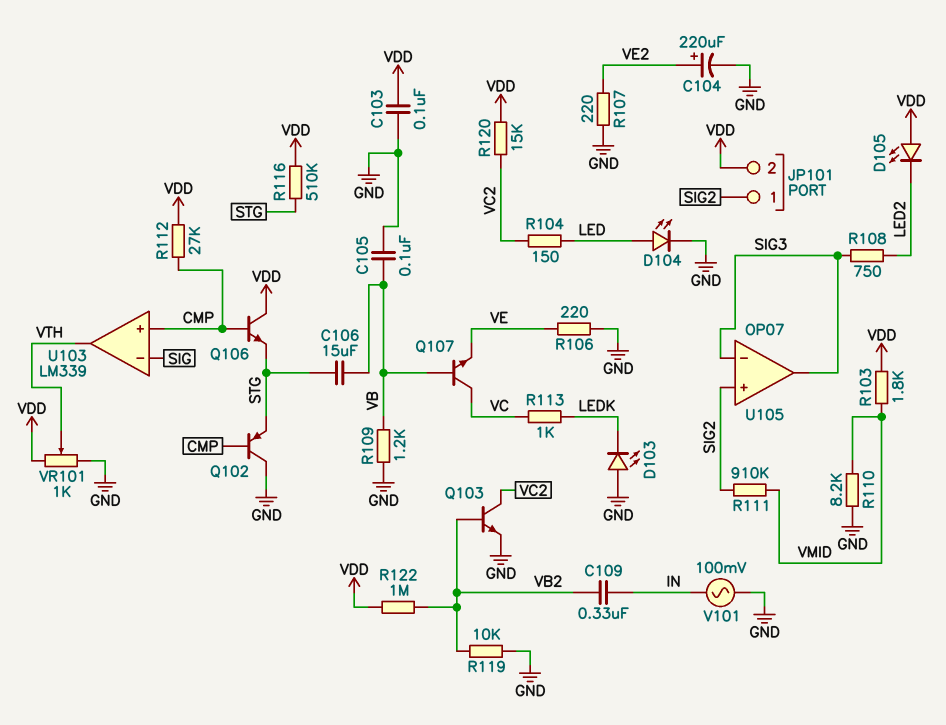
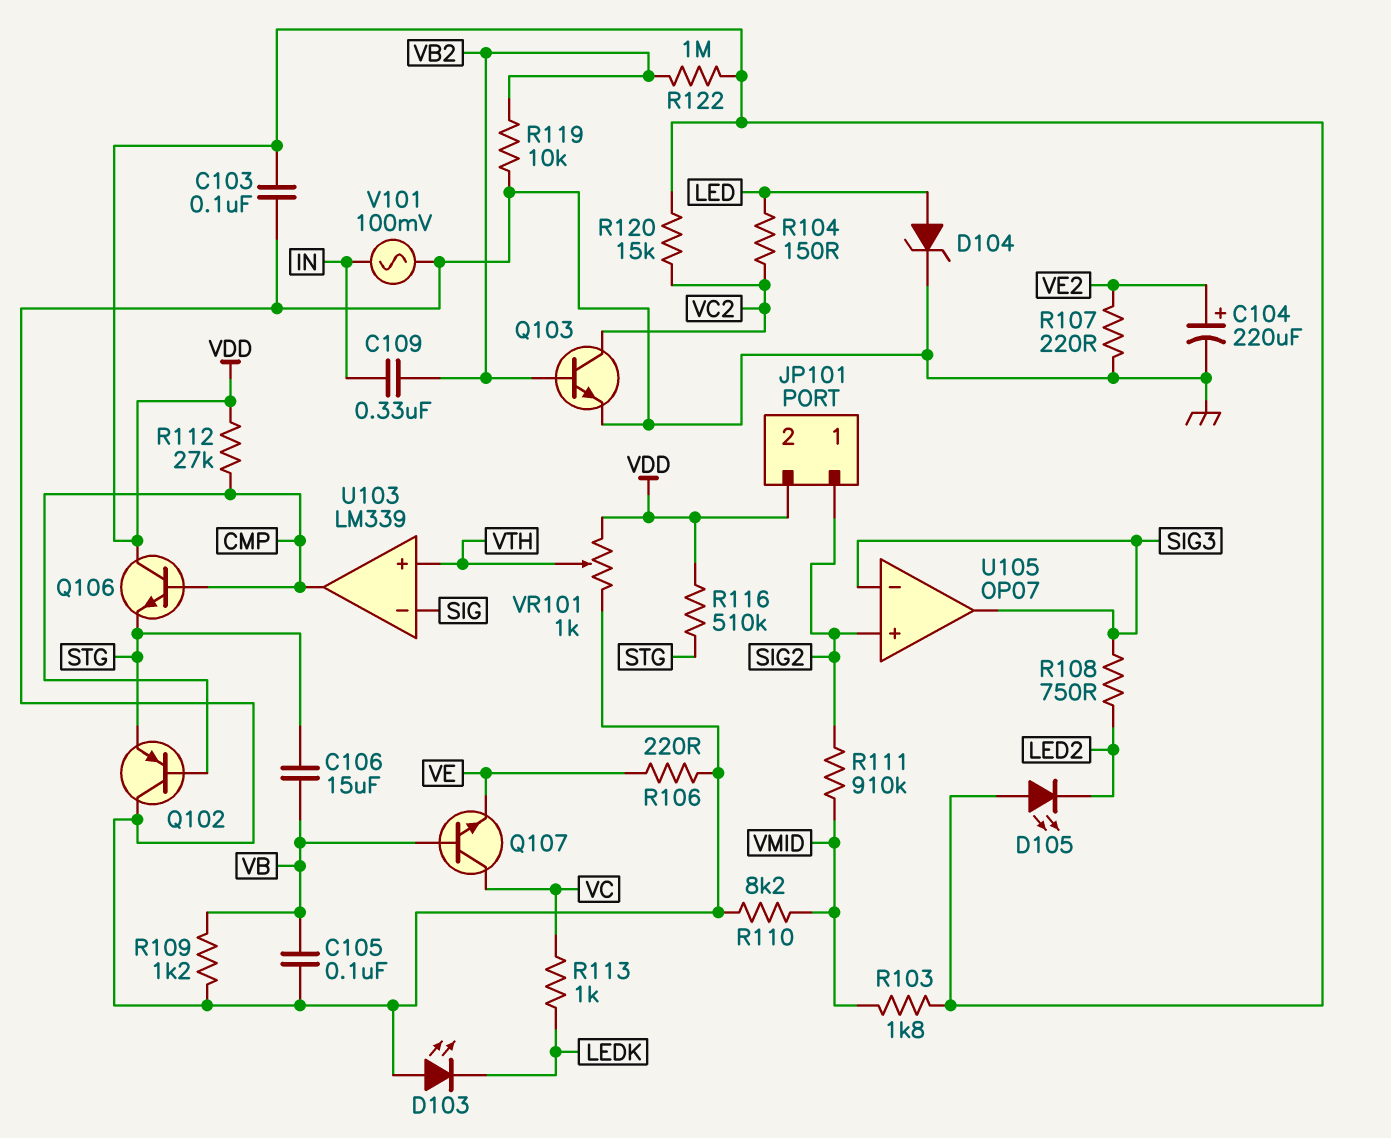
D104: LED (A LED, K GND) -> zener (A LED, K GND)
U103 pin in+: CMP -> VTH
U103 pin out: VTH -> CMP

